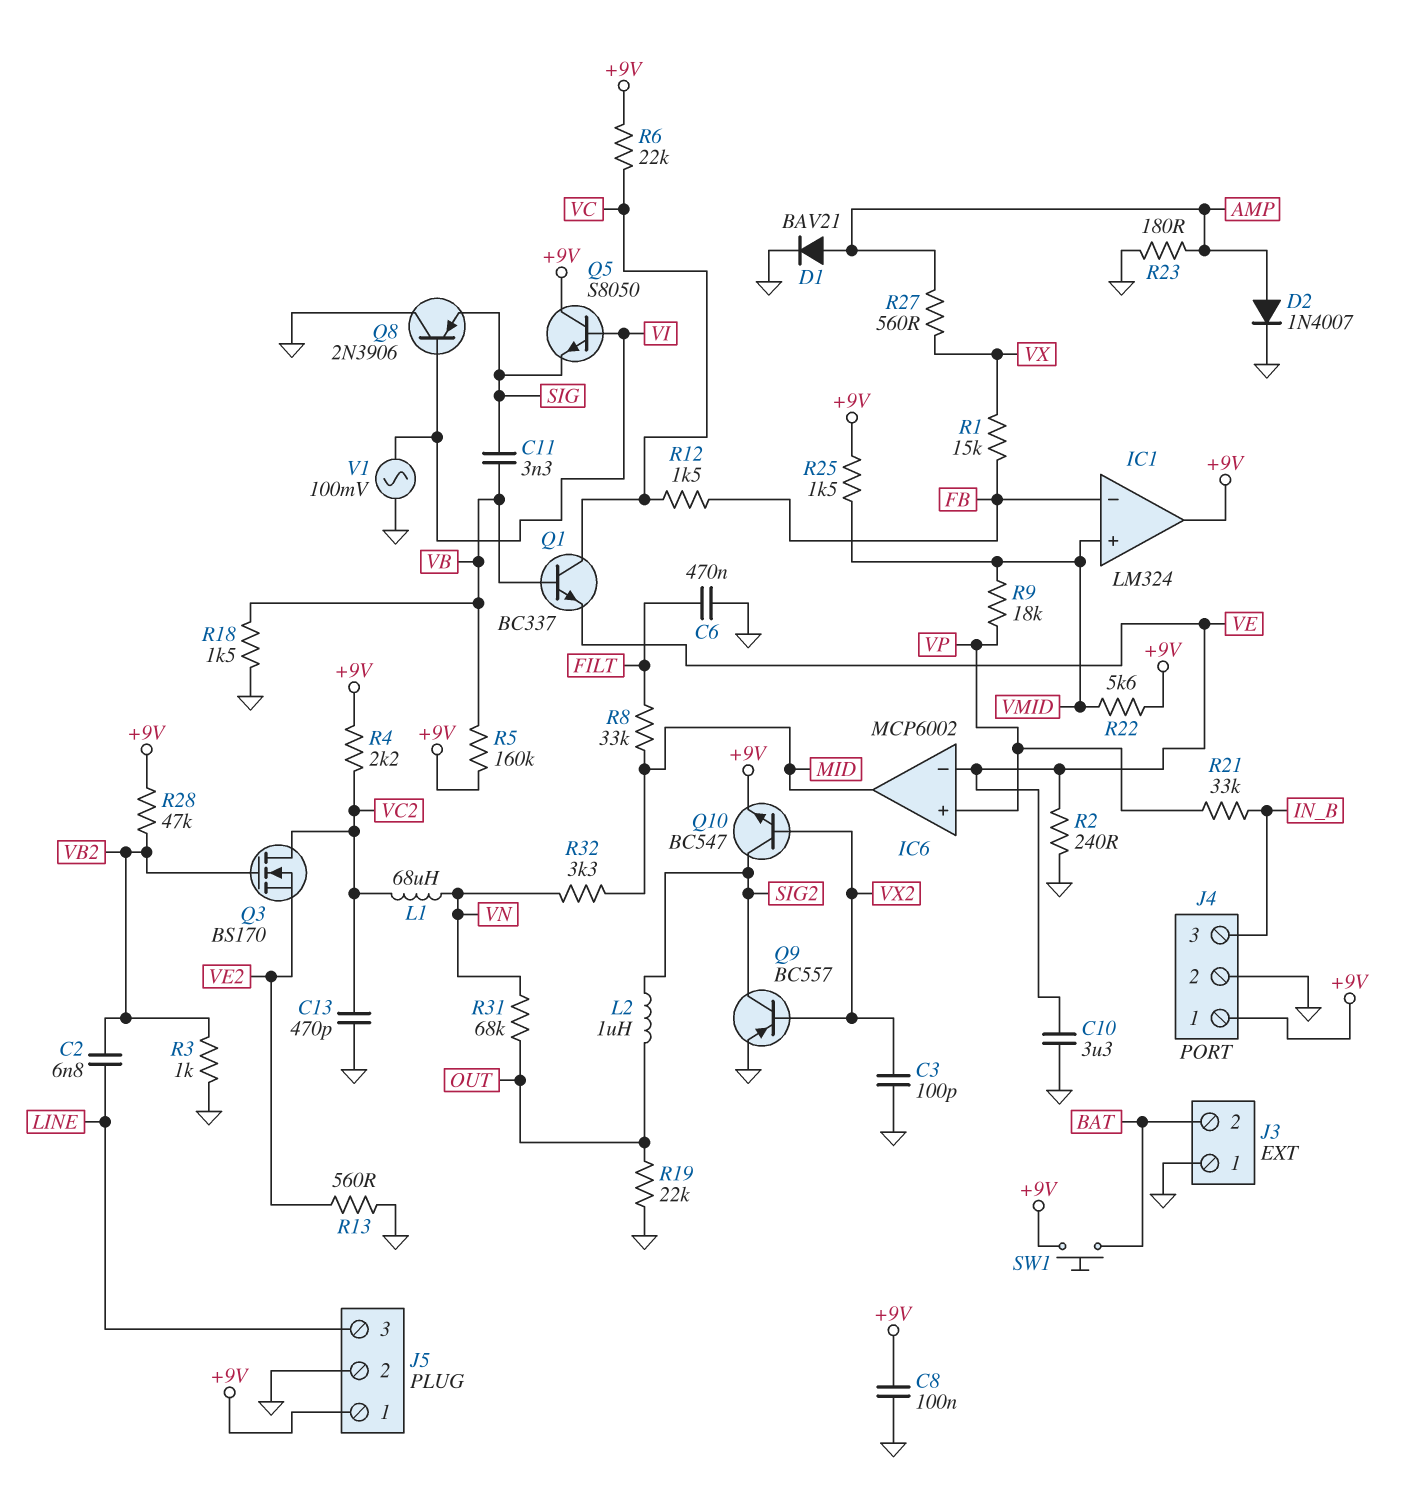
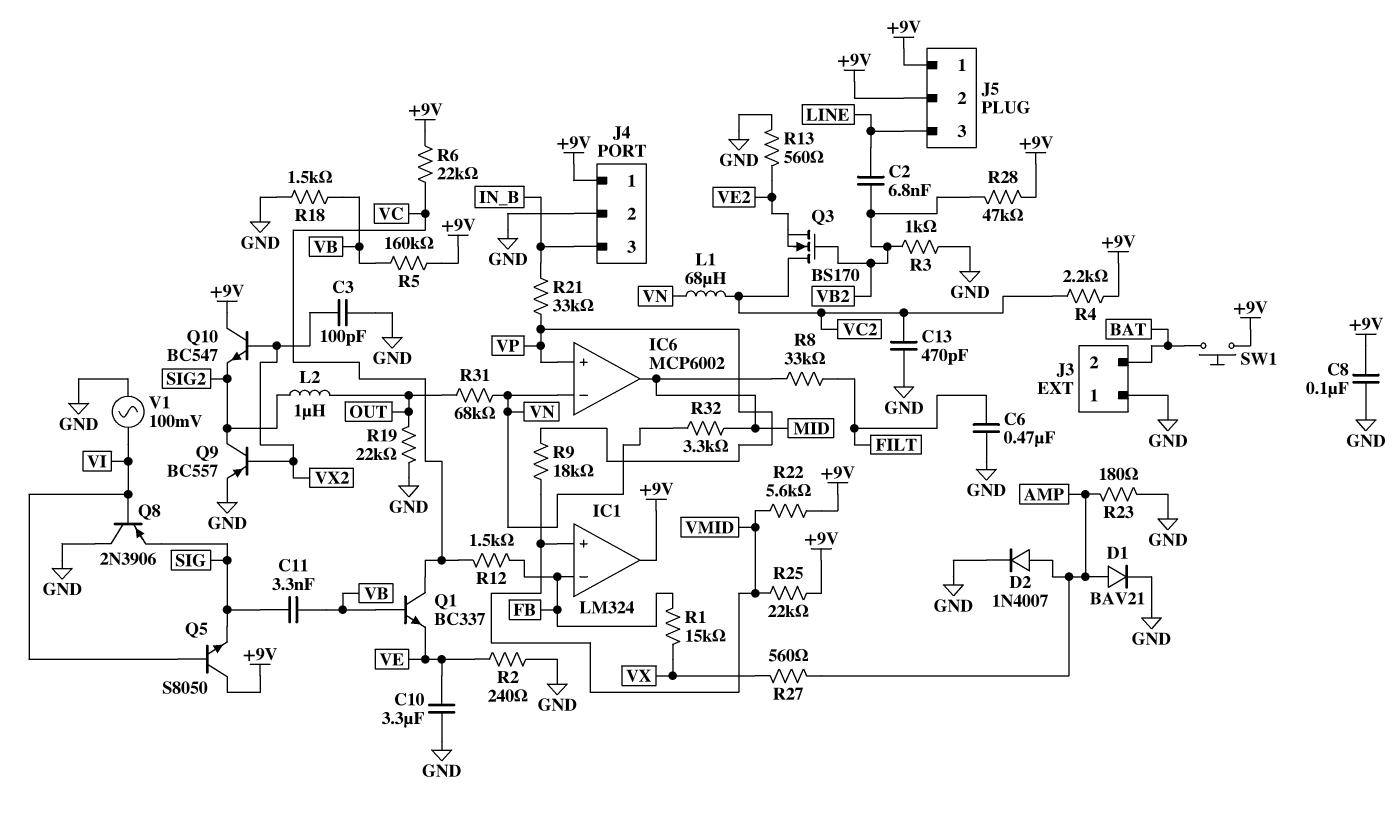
IC6 pin in-: VE -> VN
J5 pin 2: GND -> +9V
Q10: NPN BC547 (B VX2, C SIG2, E +9V) -> NPN BC547 (B VX2, C +9V, E SIG2)
R25: 1.5k (+9V, VMID) -> 22k (+9V, VMID)

